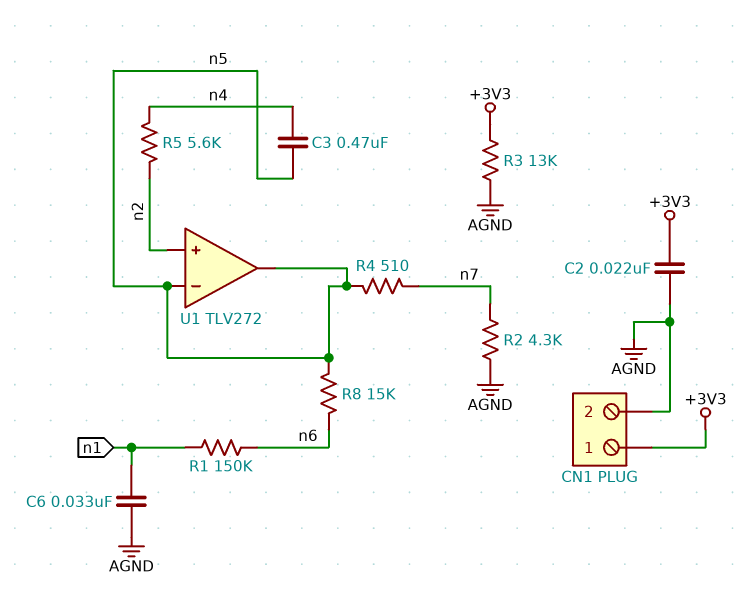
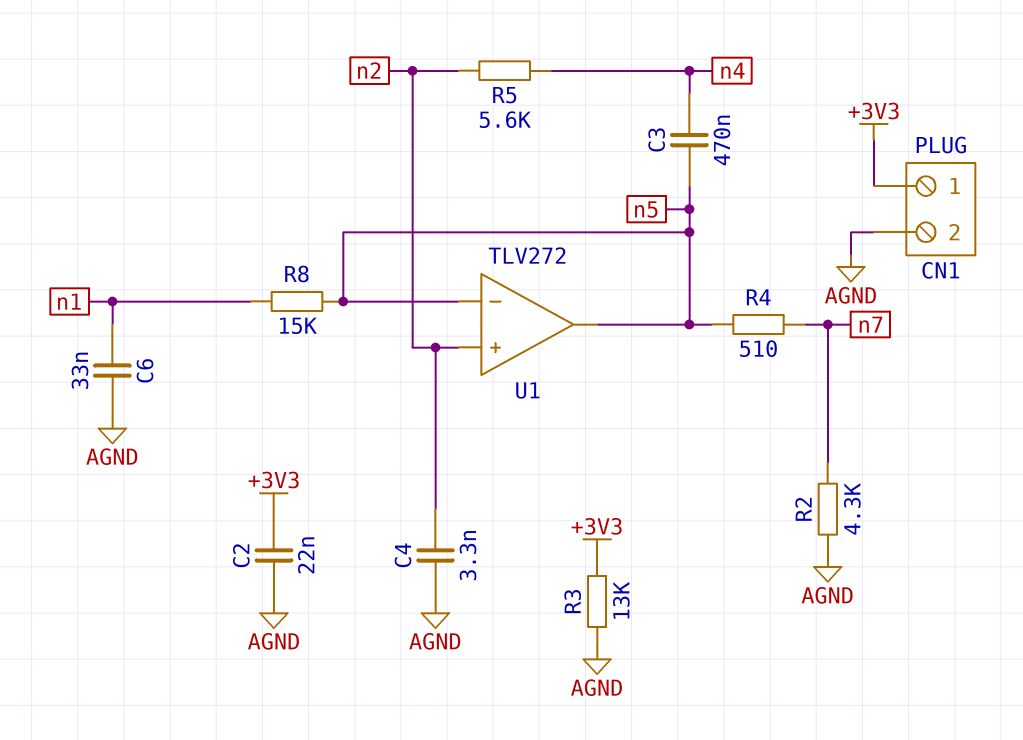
C4: none -> 3.3nF (AGND, n2)
R1: 150k (n1, n6) -> none
R8: 15k (n5, n6) -> 15k (n1, n5)

